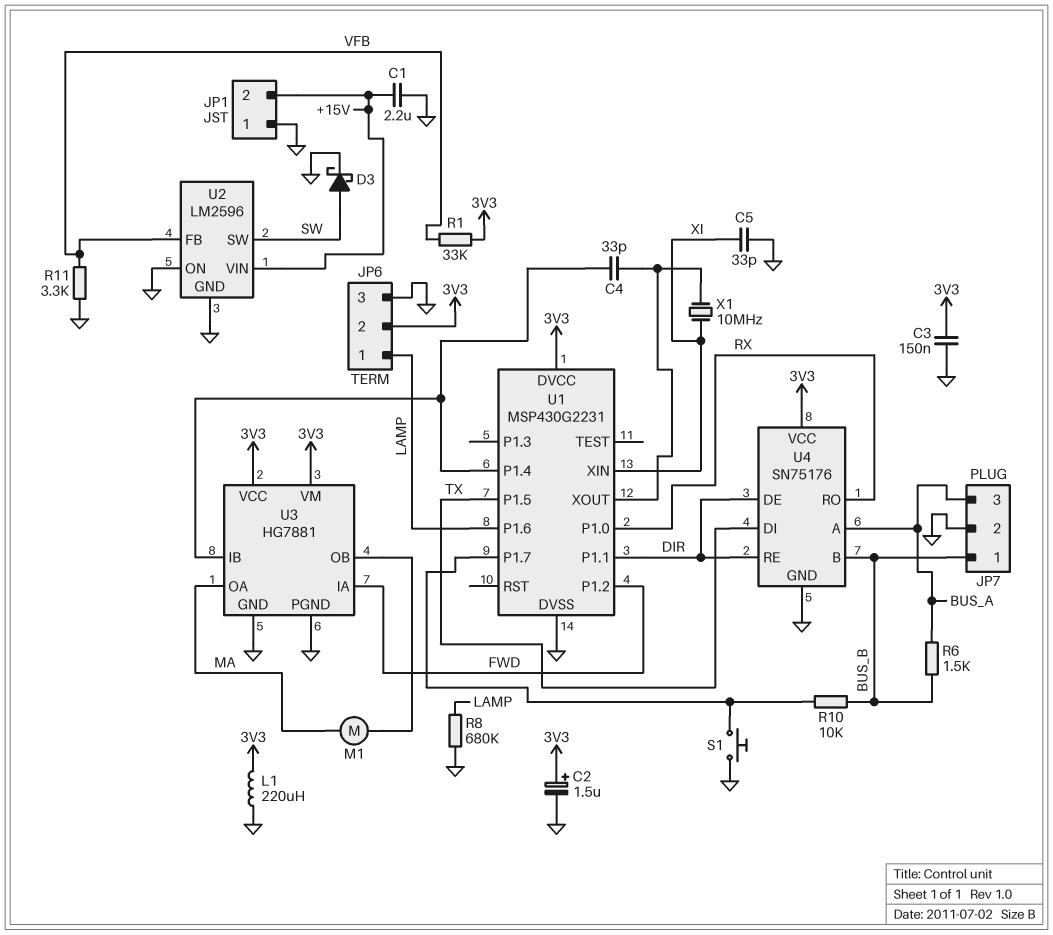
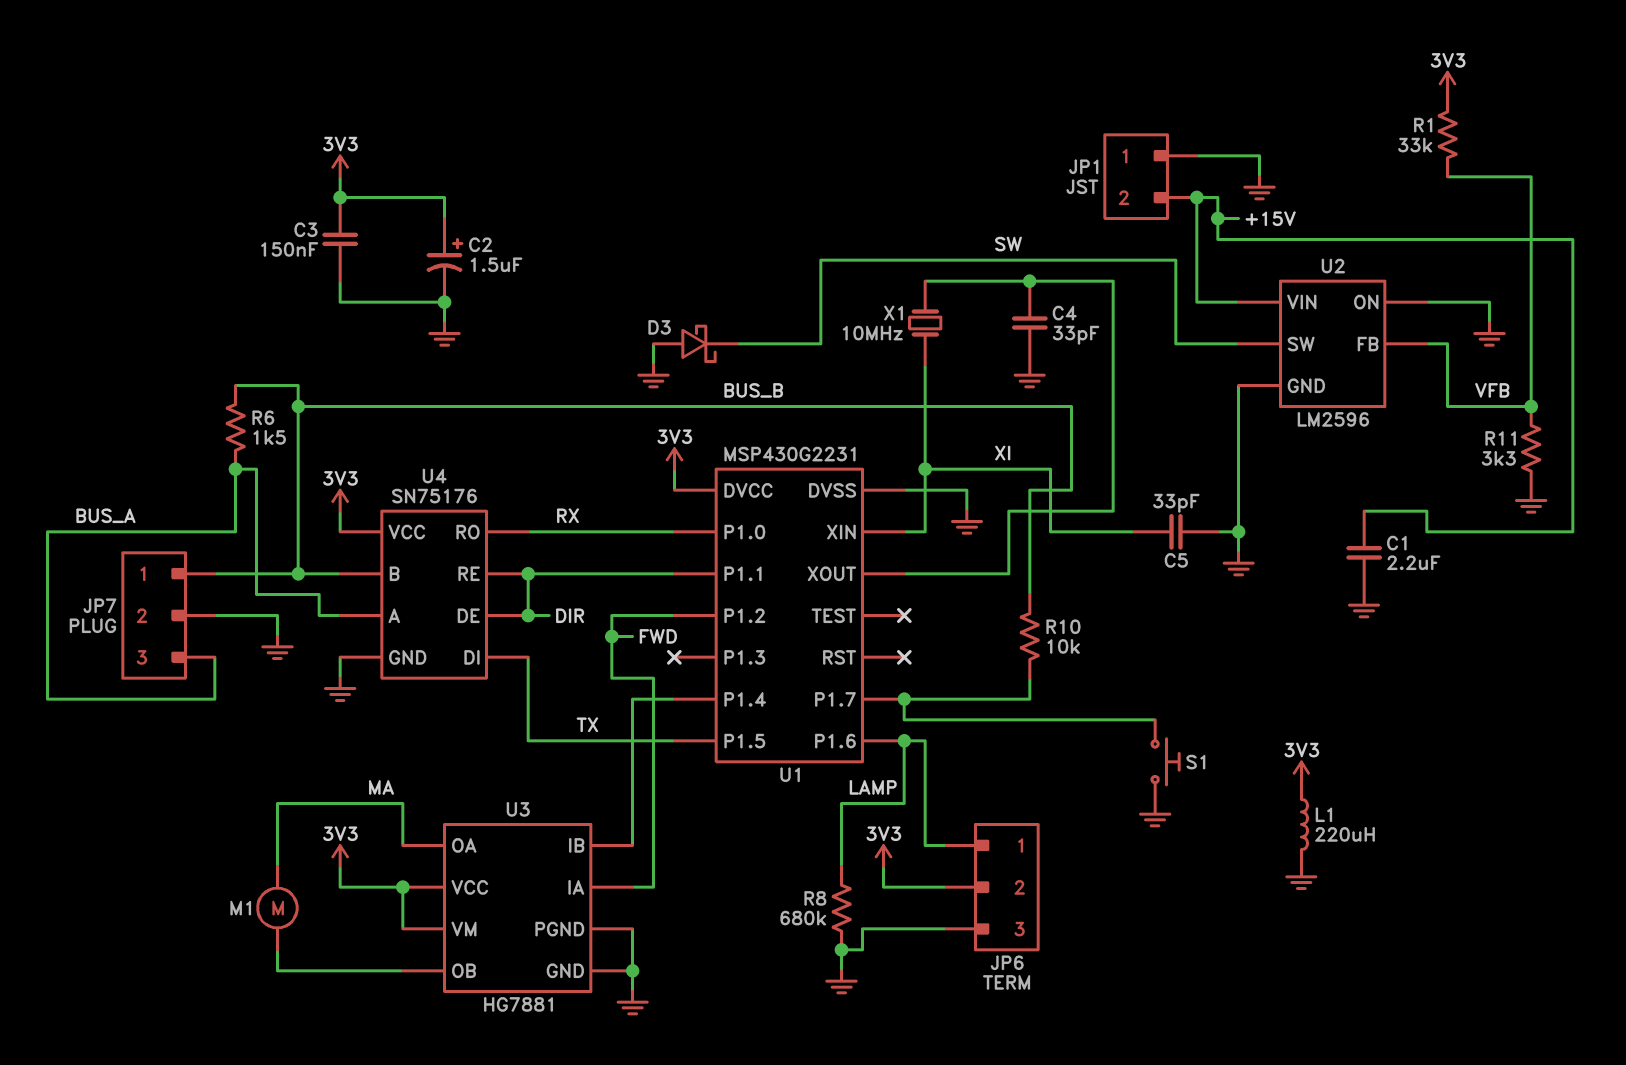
C4: 33pF (U1/P1.4, U1/XOUT) -> 33pF (GND, U1/XOUT)
D3: schottky (A SW, K GND) -> schottky (A GND, K SW)

